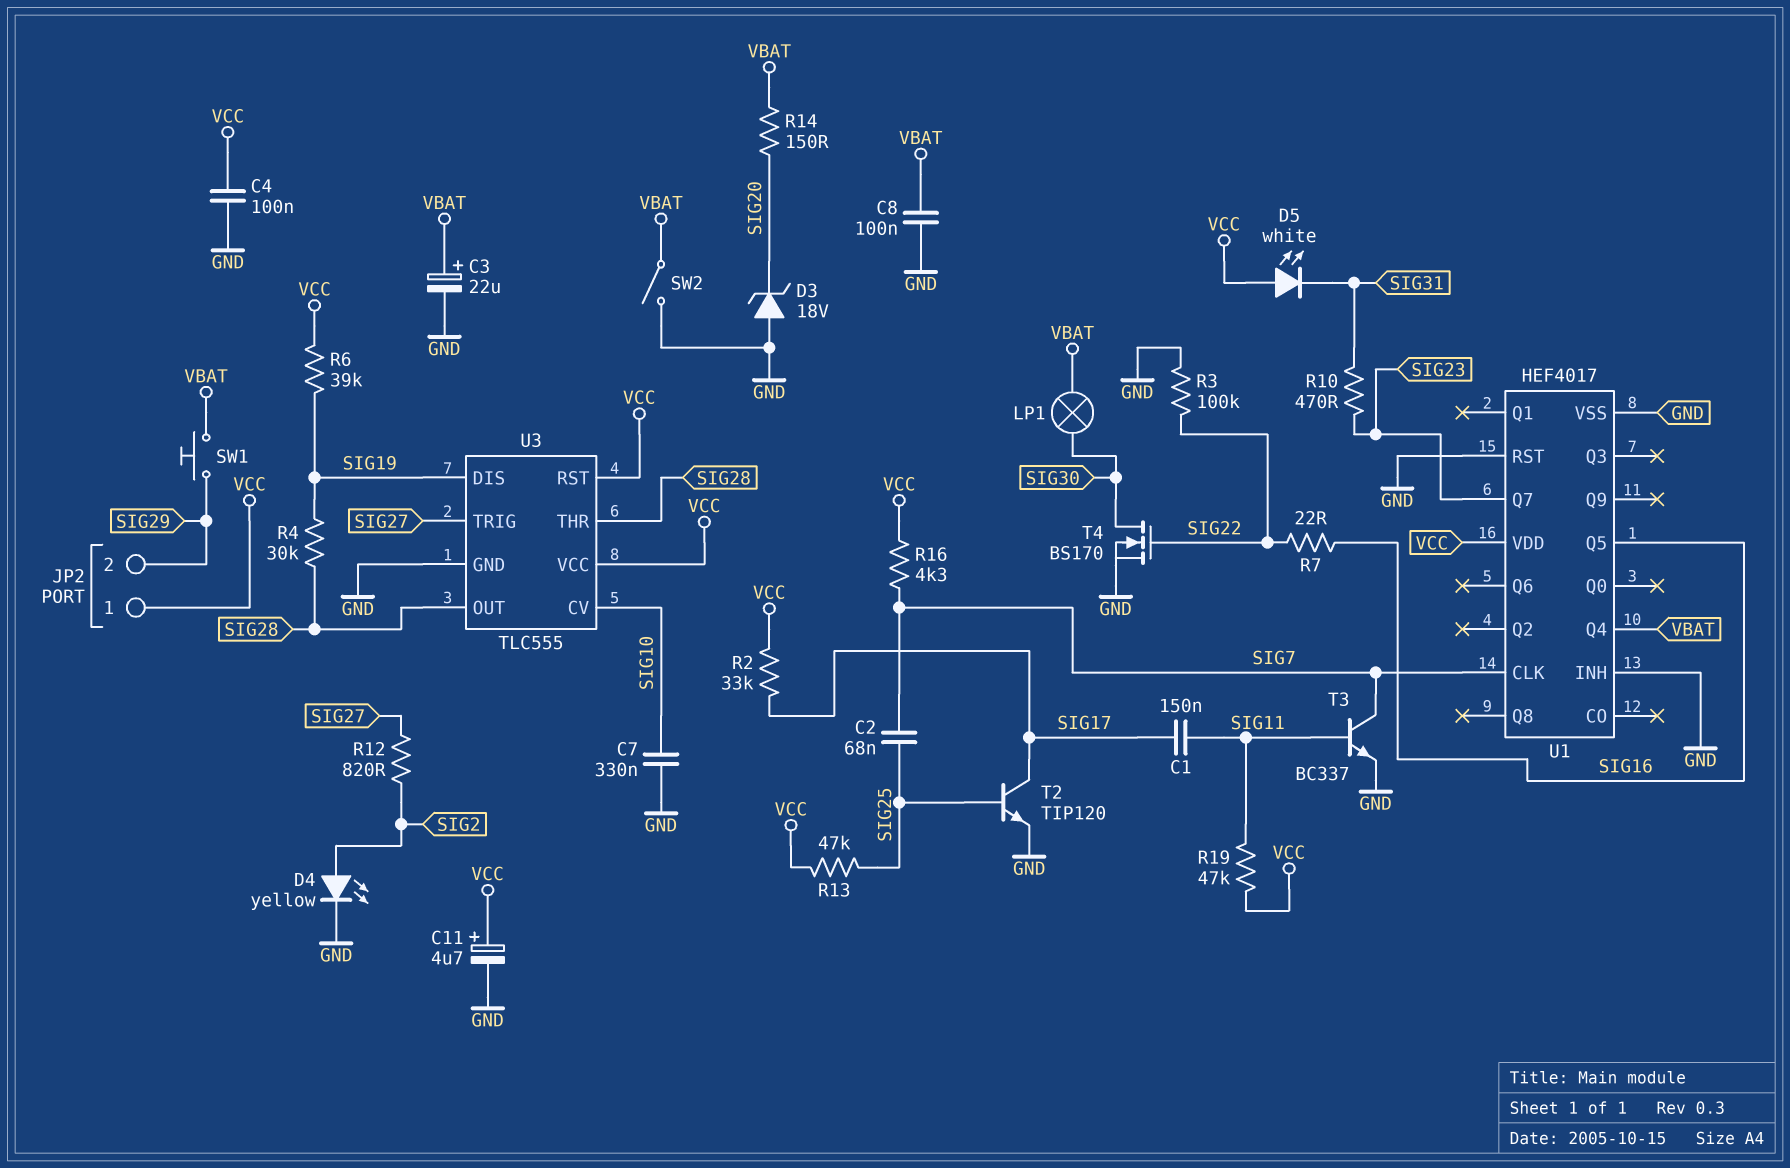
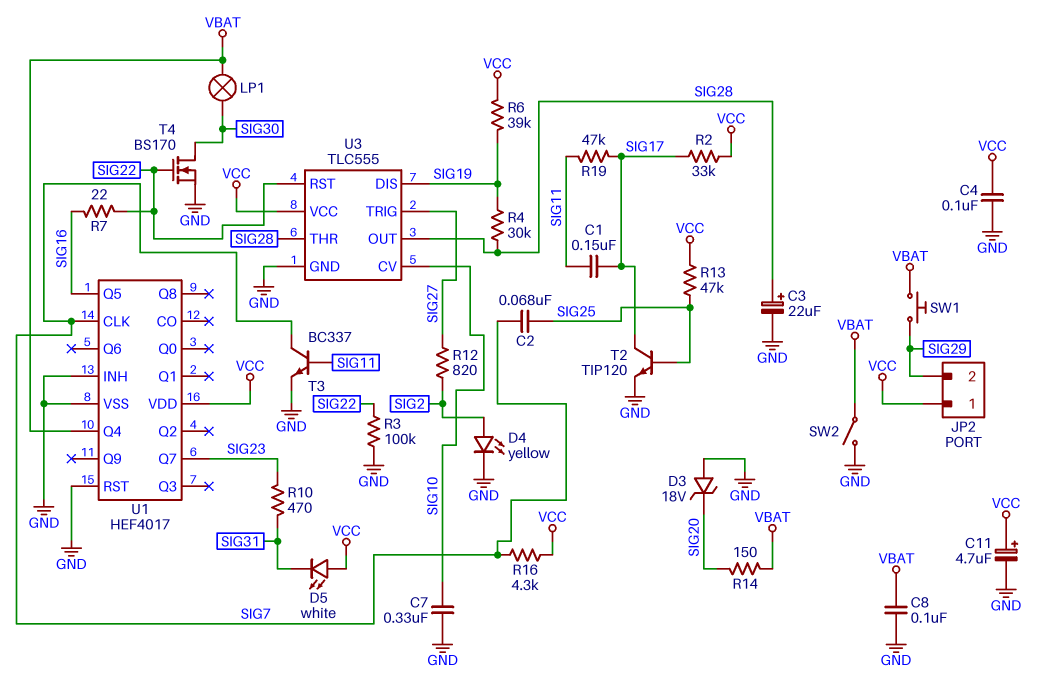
C3: 22uF (plus VBAT, minus GND) -> 22uF (plus SIG28, minus GND)
R19: 47k (SIG11, VCC) -> 47k (SIG11, SIG17)
U3 pin RST: VCC -> SIG22

